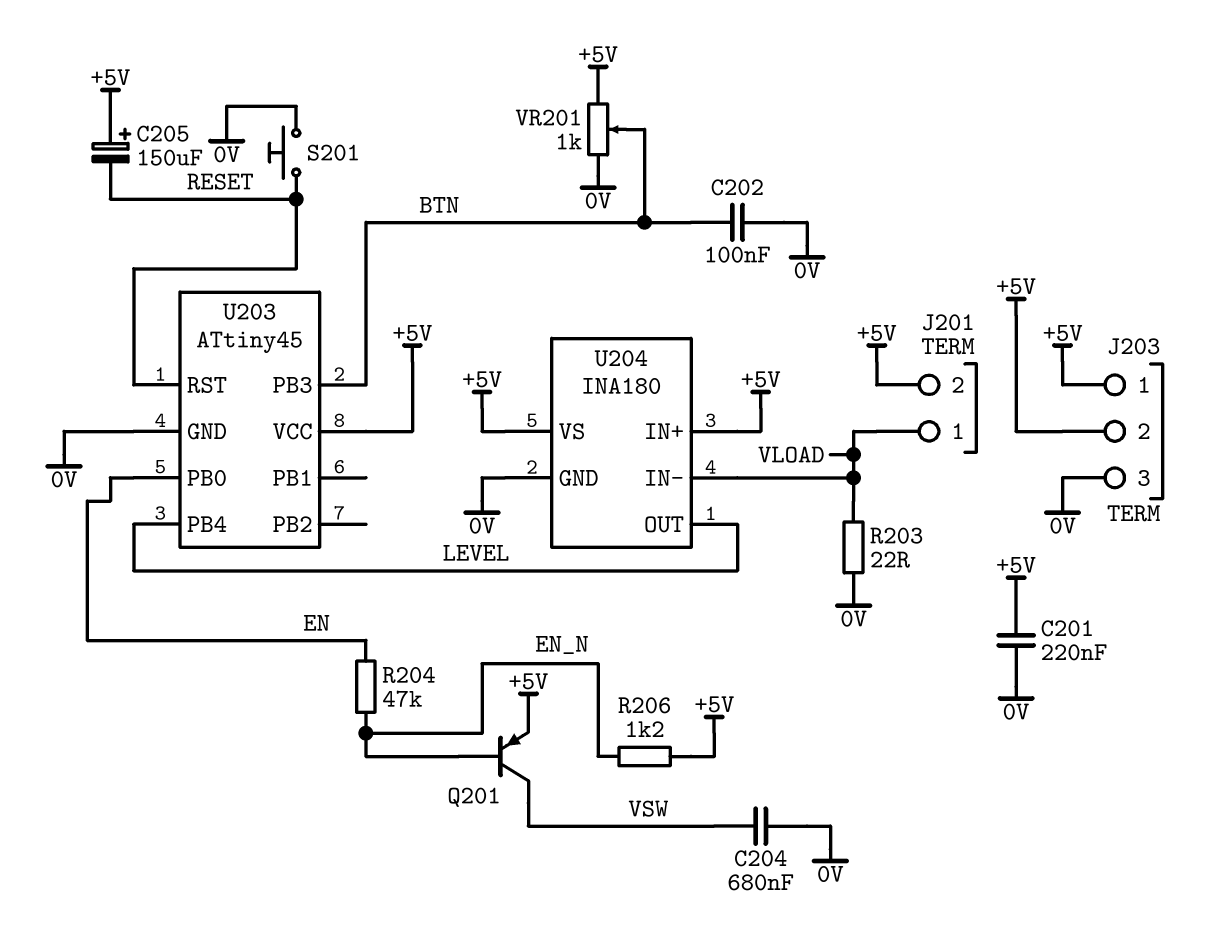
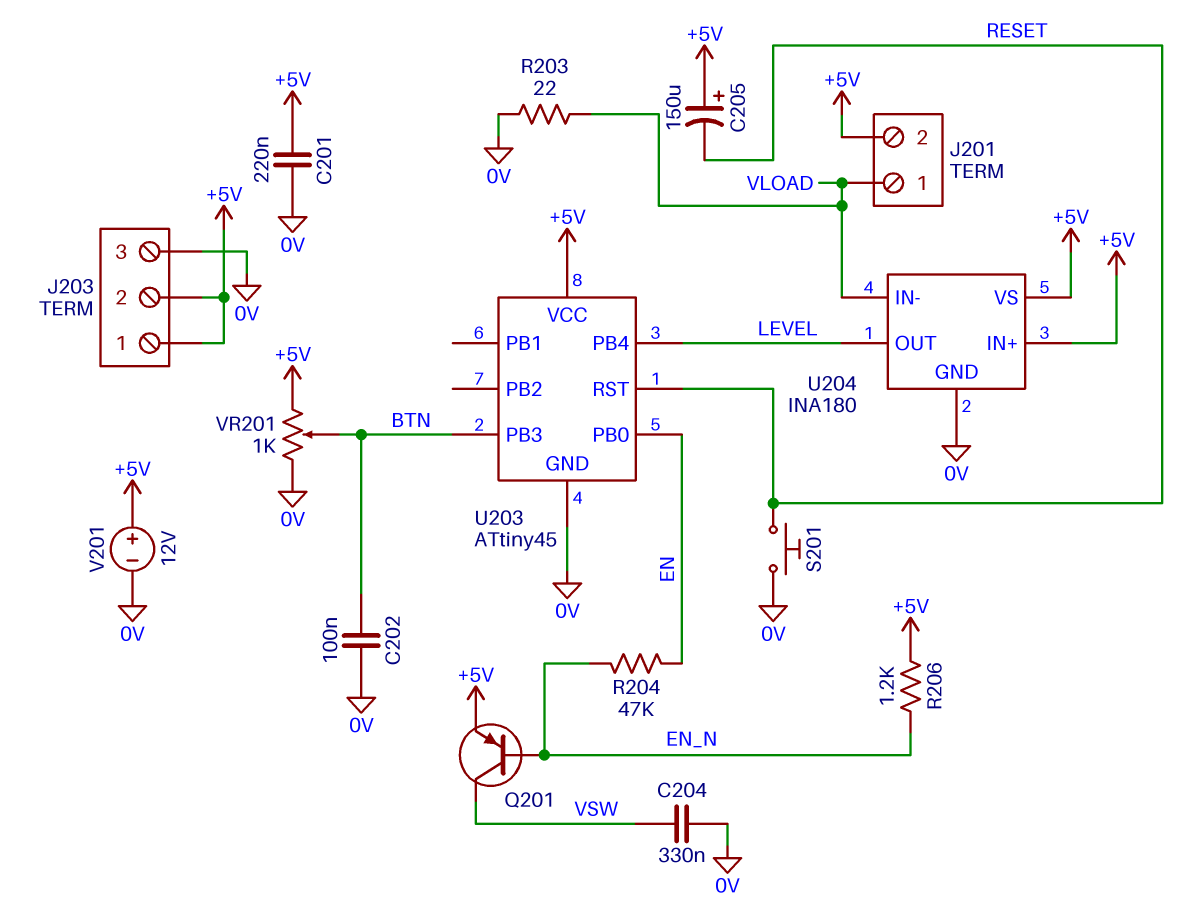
C204: 680nF (0V, VSW) -> 330nF (0V, VSW)
V201: none -> 12V (plus +5V, minus 0V)

